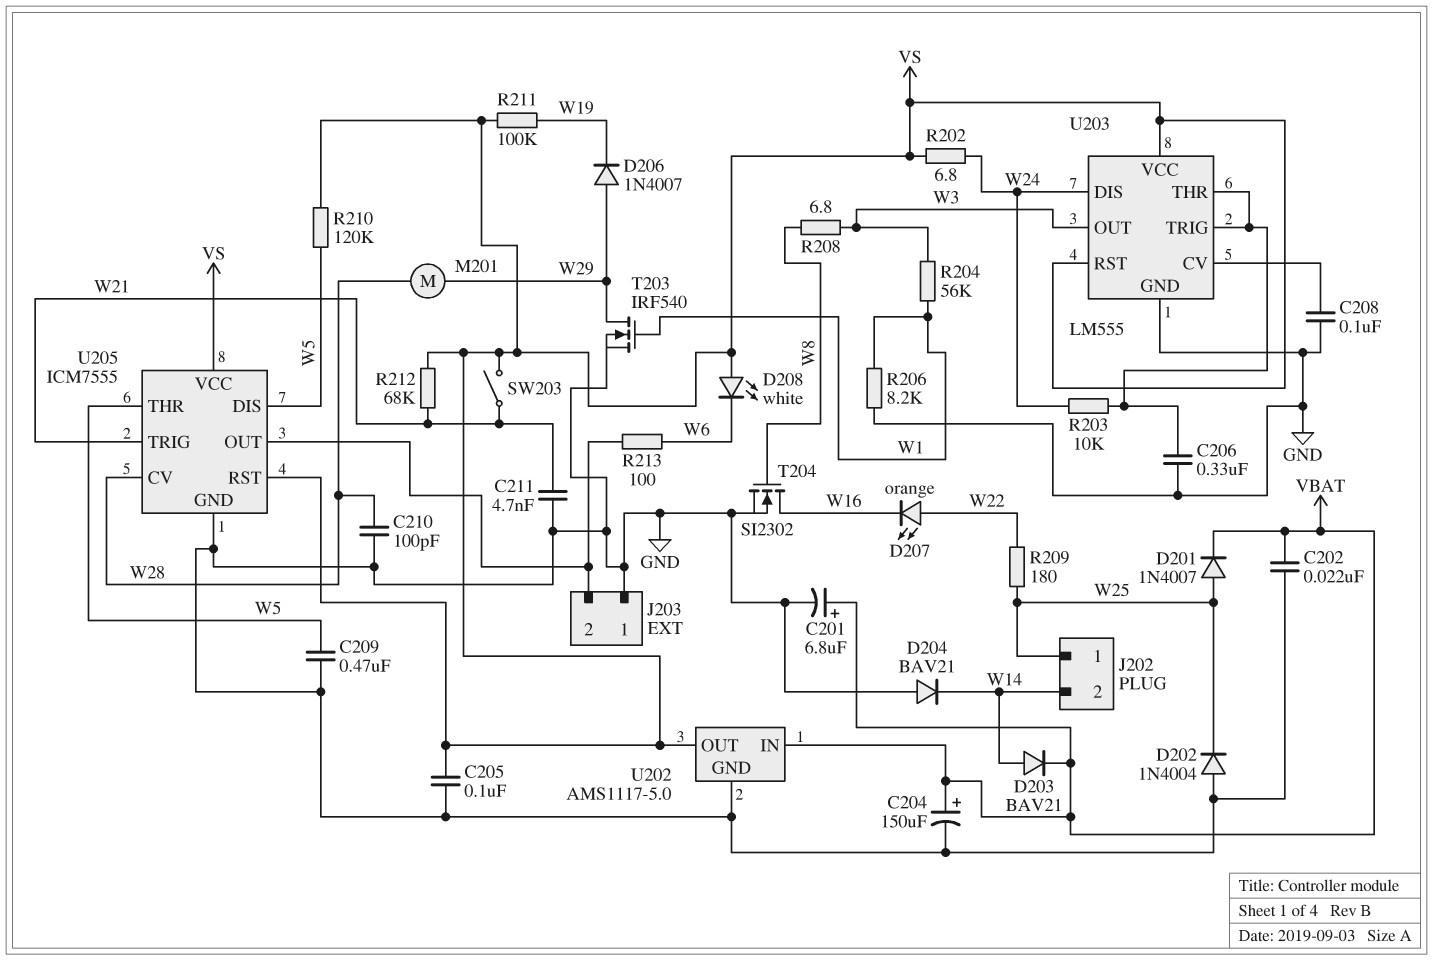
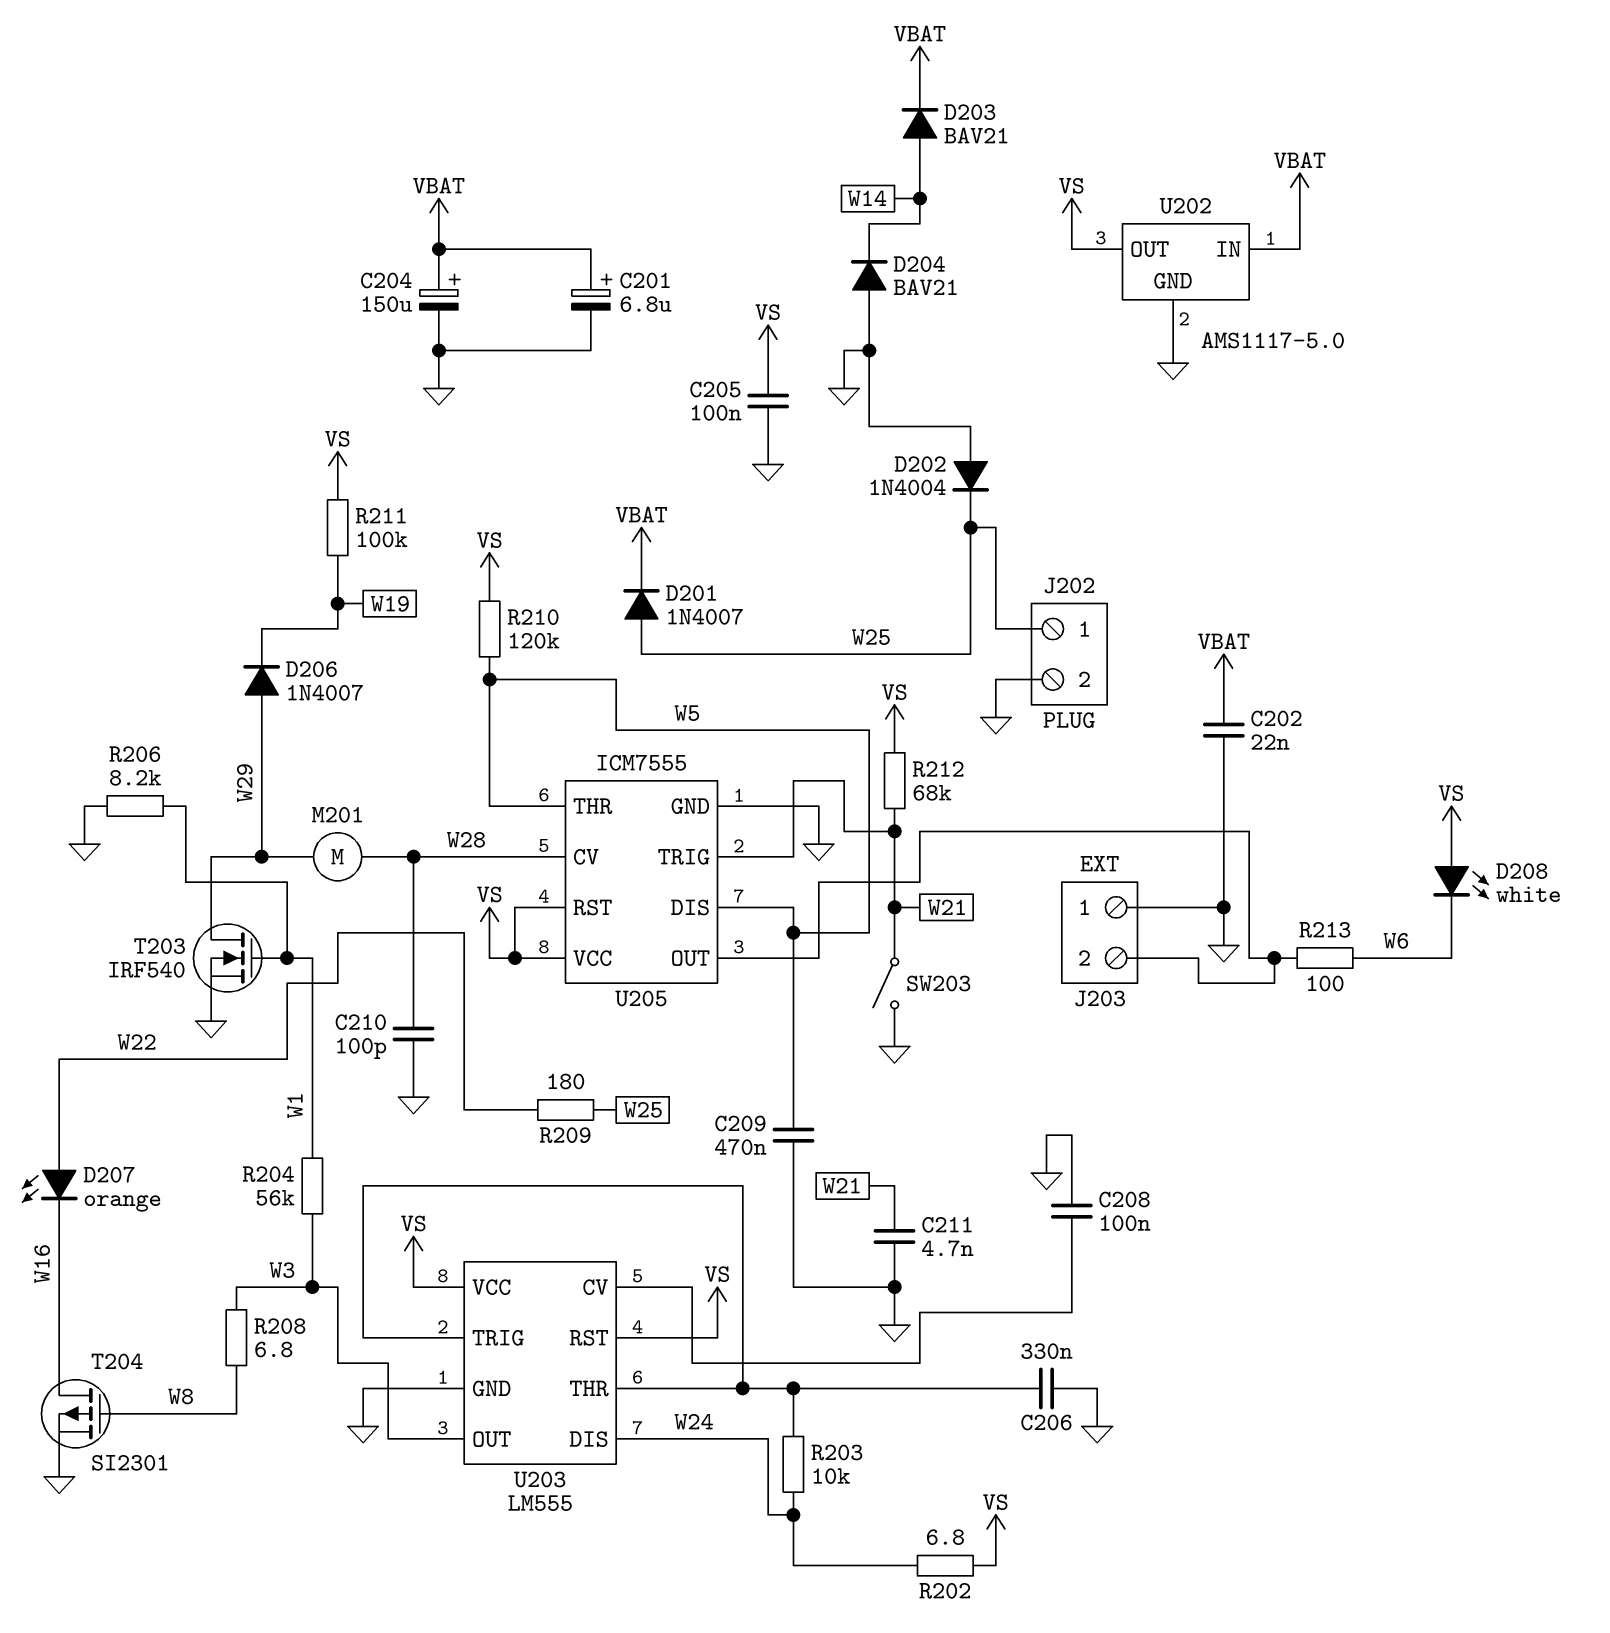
J202 pin 2: W14 -> GND
SW203: switch (VS, W21) -> switch (GND, W21)
T204: NMOS SI2302 (G W8, D W16, S GND) -> PMOS SI2301 (G W8, D W16, S GND)

